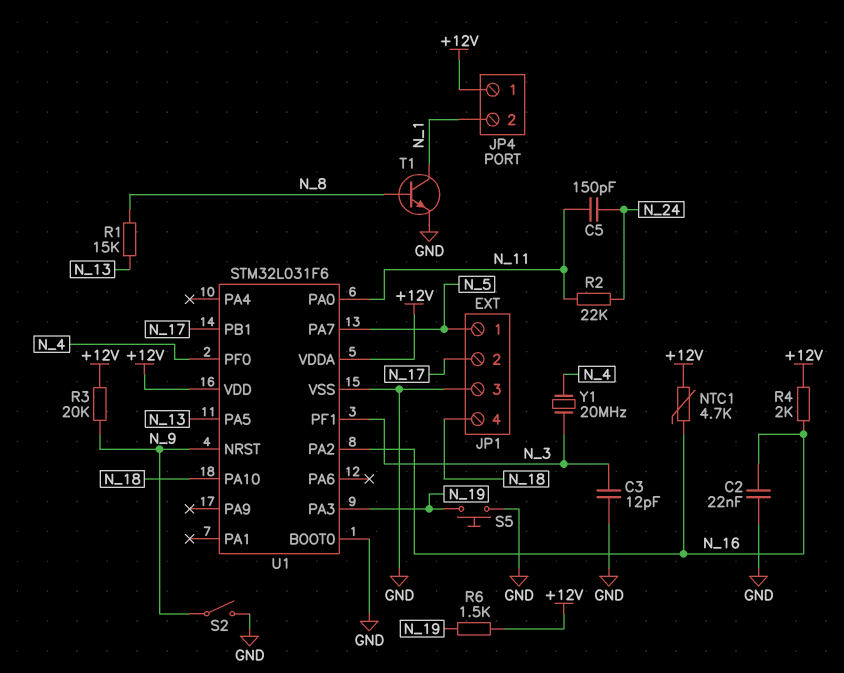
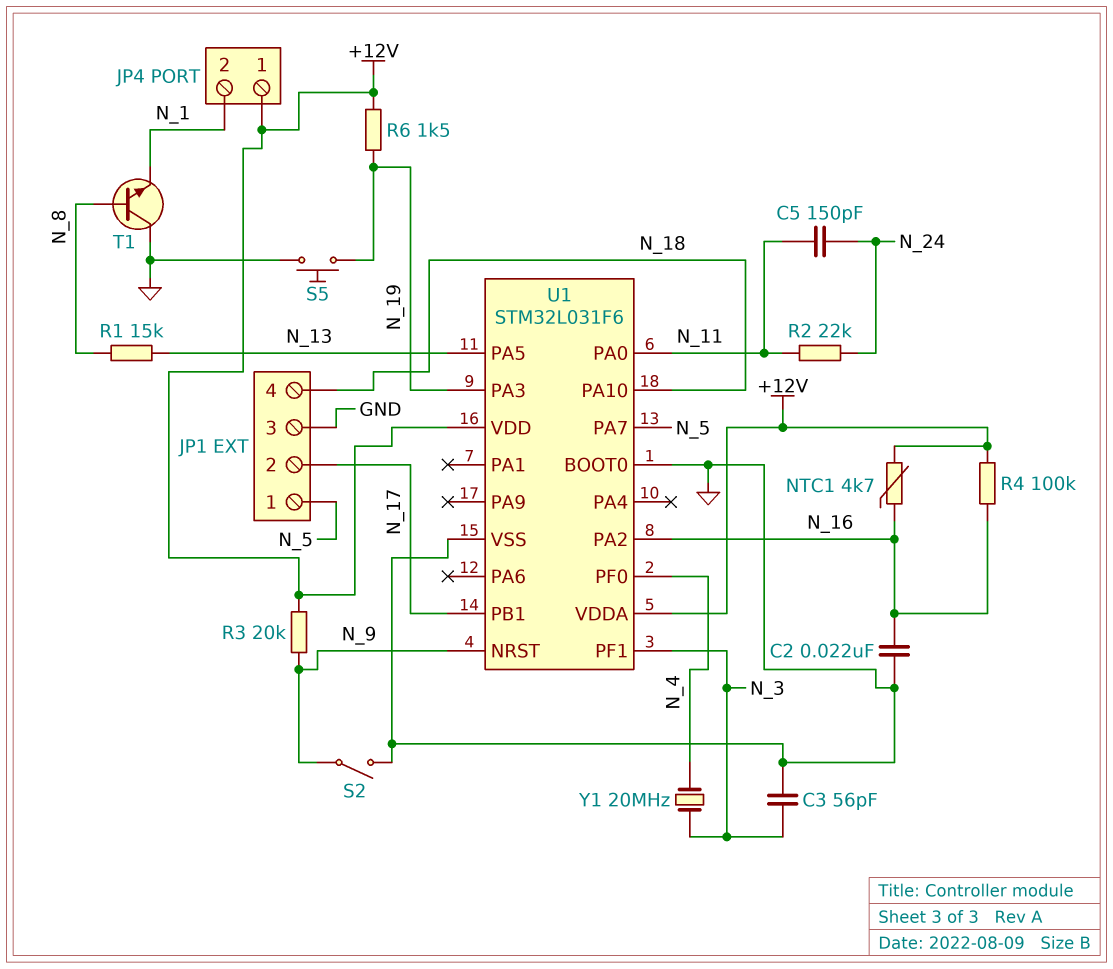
C3: 12pF (GND, N_3) -> 56pF (GND, N_3)
R4: 2k (+12V, N_16) -> 100k (+12V, N_16)
T1: NPN (B N_8, C N_1, E GND) -> NPN (B N_8, C GND, E N_1)

